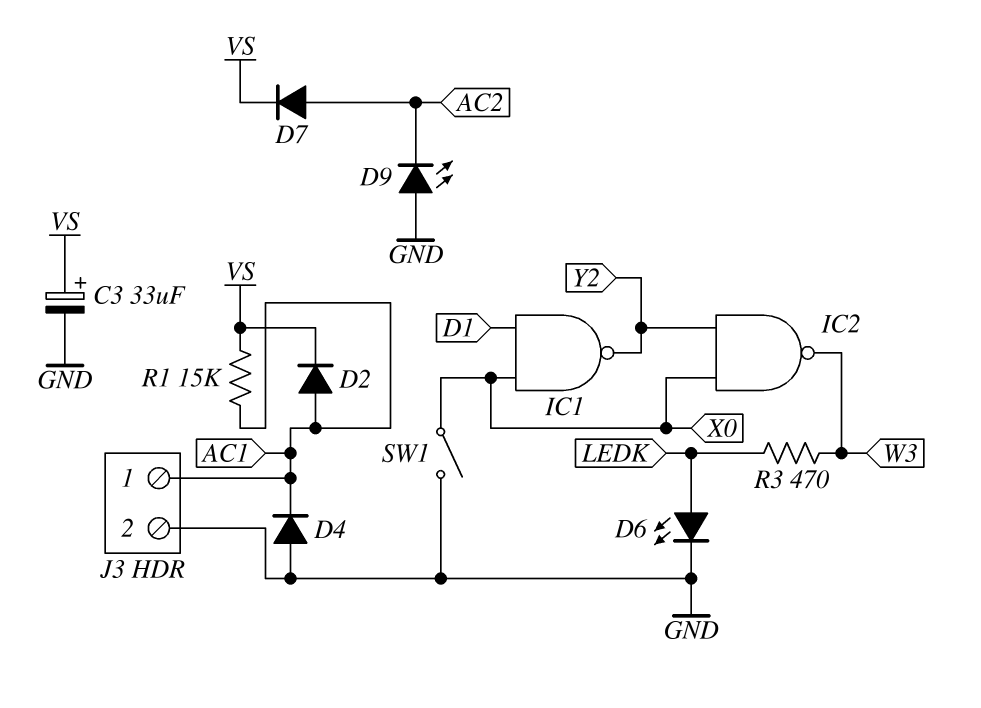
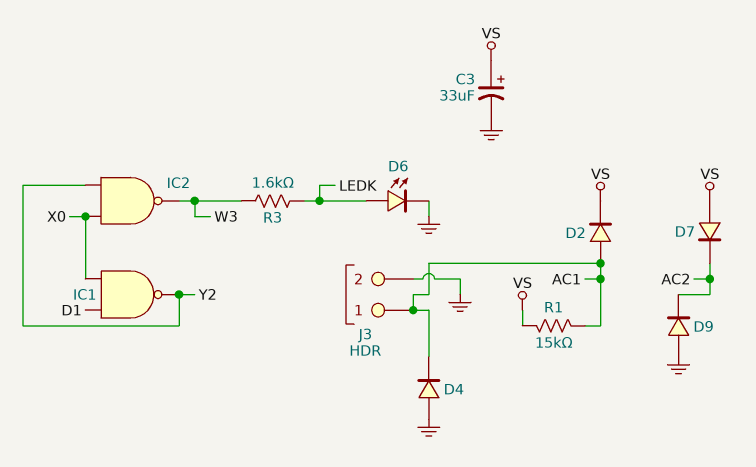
D7: diode (A AC2, K VS) -> diode (A VS, K AC2)
D9: LED (A GND, K AC2) -> diode (A GND, K AC2)
R3: 470 (LEDK, W3) -> 1.6k (LEDK, W3)
SW1: switch (GND, X0) -> none

